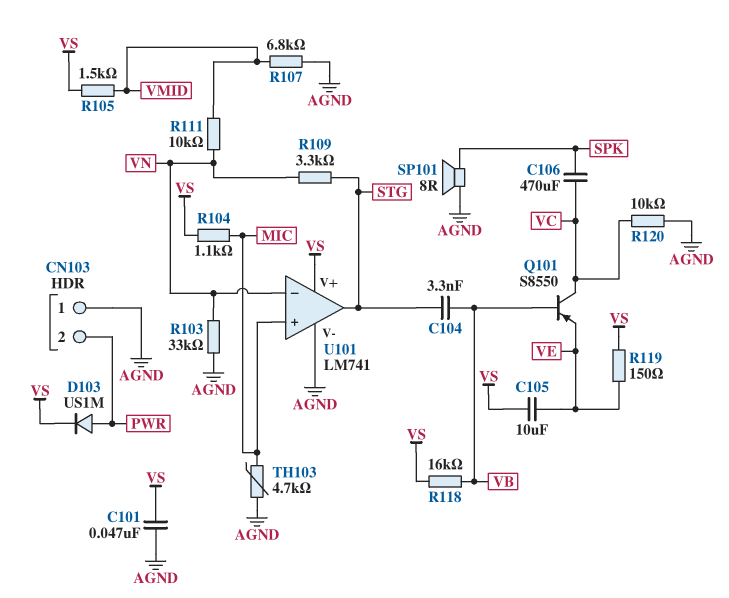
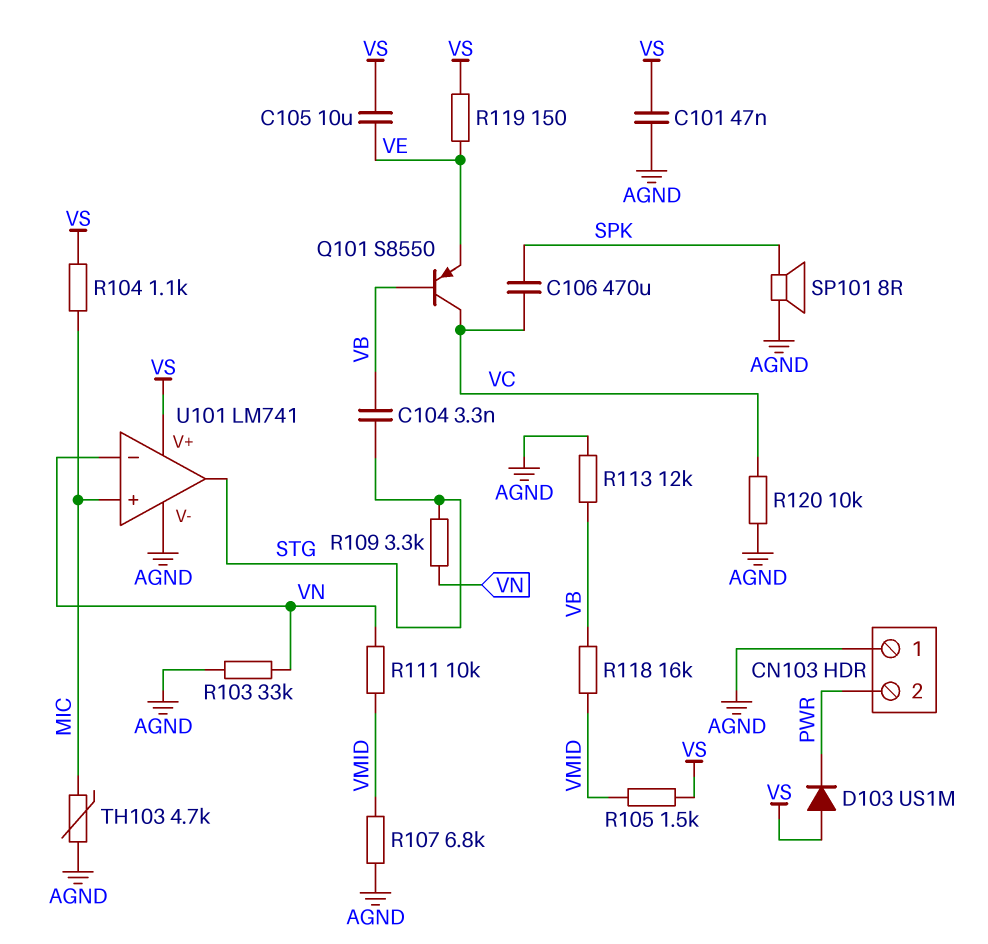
D103: diode US1M (A PWR, K VS) -> diode US1M (A VS, K PWR)
R113: none -> 12k (AGND, VB)
R118: 16k (VB, VS) -> 16k (VB, VMID)

